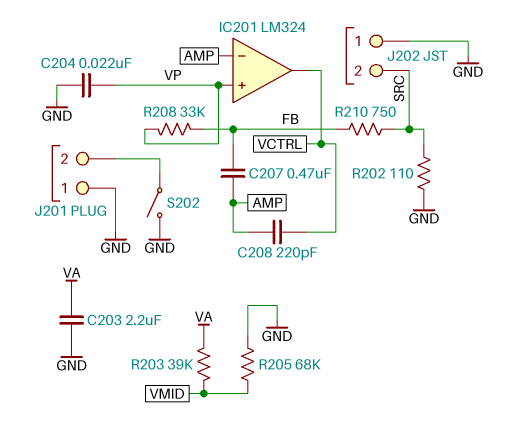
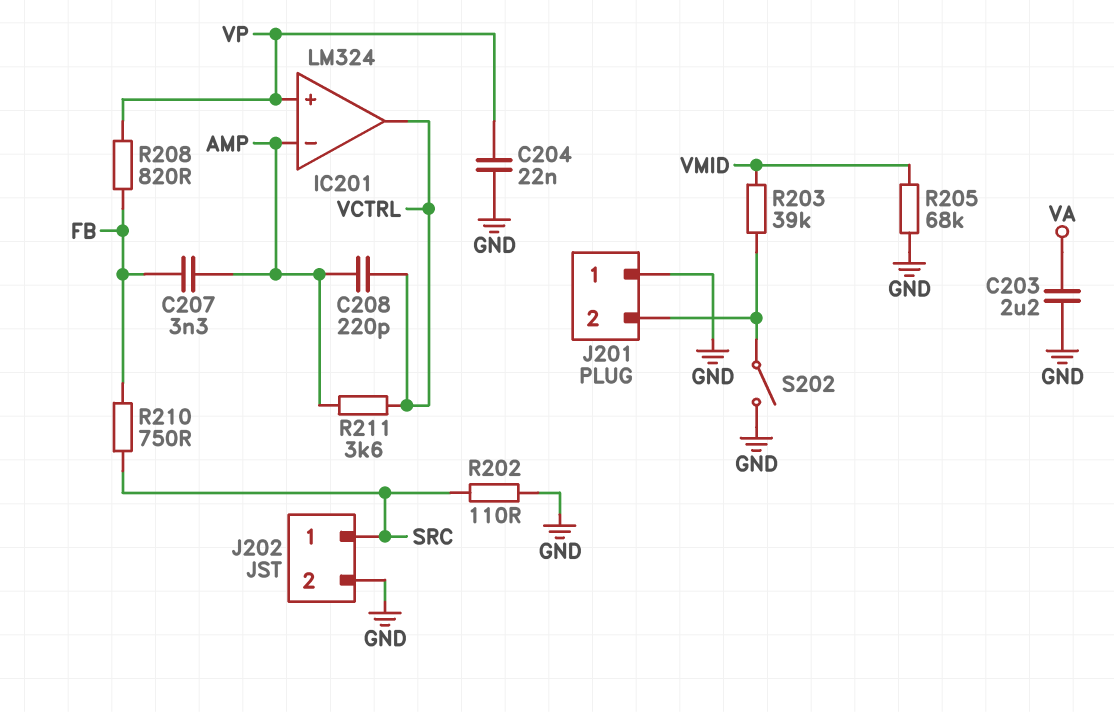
C207: 470nF (AMP, FB) -> 3.3nF (AMP, FB)
J202 pin 1: GND -> SRC
J202 pin 2: SRC -> GND
R203: 39k (VA, VMID) -> 39k (J201/2, VMID)
R208: 33k (FB, VP) -> 820 (FB, VP)
R211: none -> 3.6k (AMP, VCTRL)

